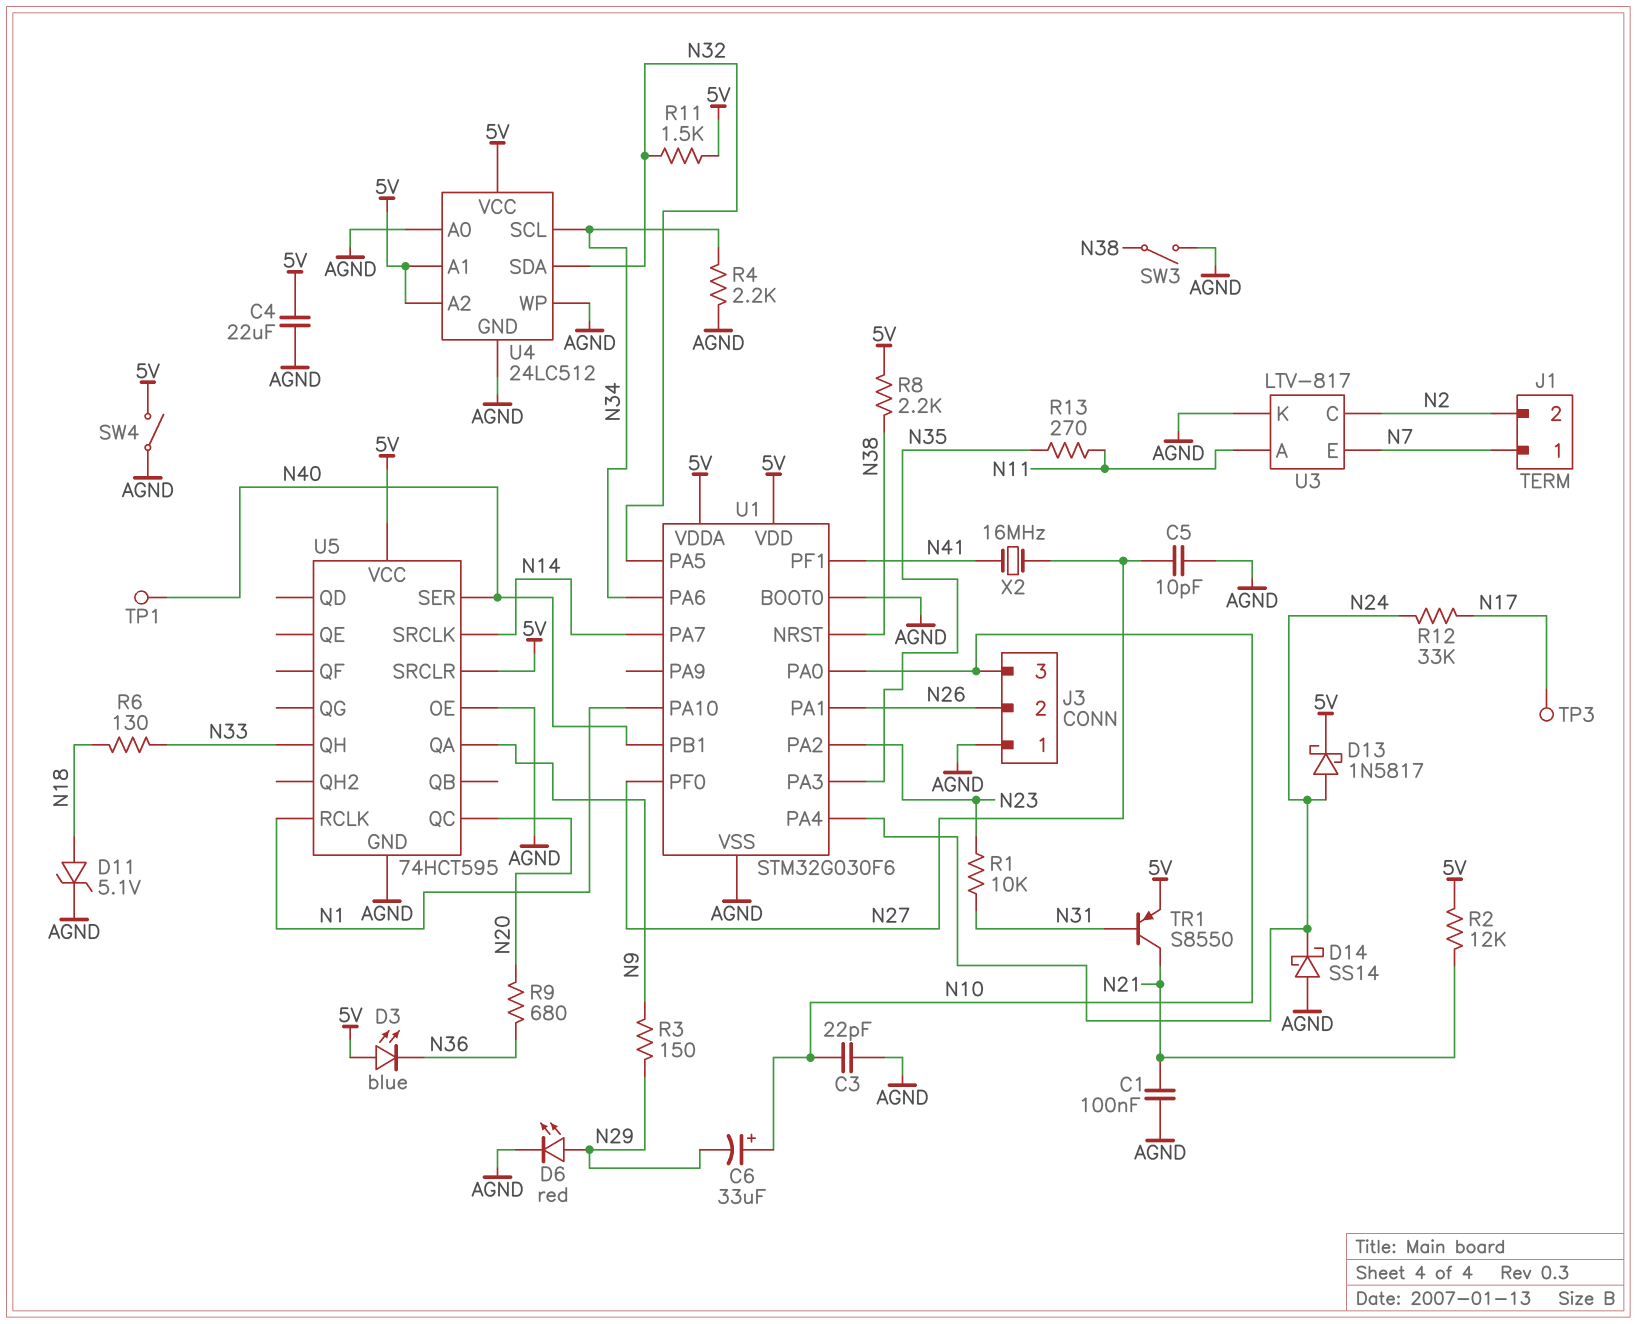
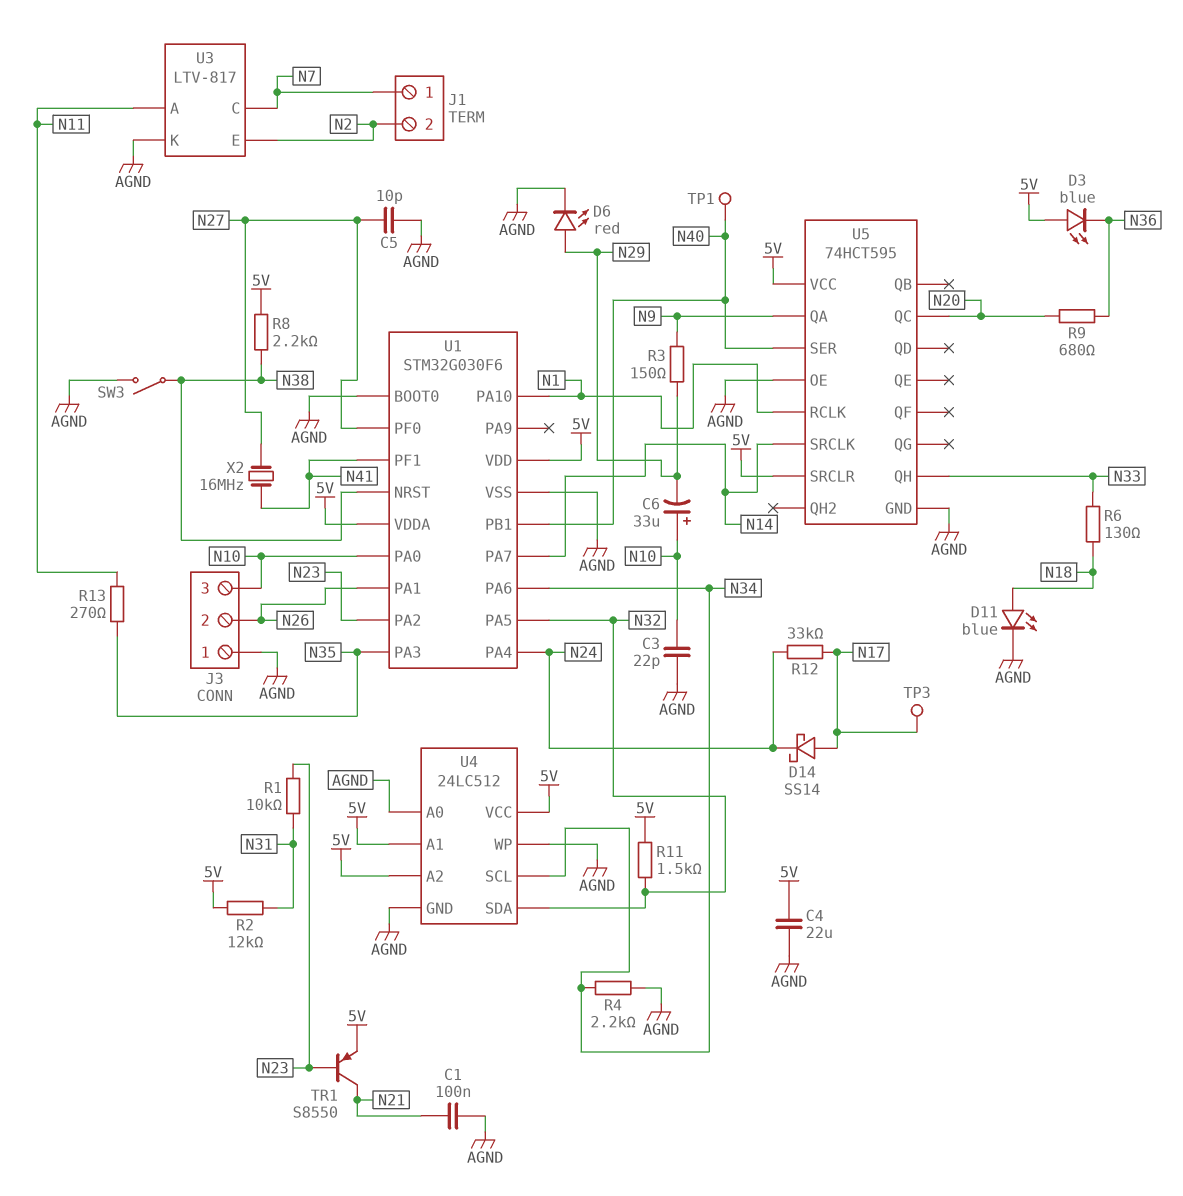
D11: zener 5.1V (A N18, K AGND) -> LED blue (A N18, K AGND)
D13: schottky 1N5817 (A N24, K 5V) -> none
D14: schottky SS14 (A AGND, K N24) -> schottky SS14 (A N17, K N24)
R2: 12k (5V, N21) -> 12k (5V, N31)
SW4: switch (5V, AGND) -> none
TR1: PNP S8550 (B N31, C N21, E 5V) -> PNP S8550 (B N23, C N21, E 5V)
U3 pin C: N2 -> N7
U3 pin E: N7 -> N2

